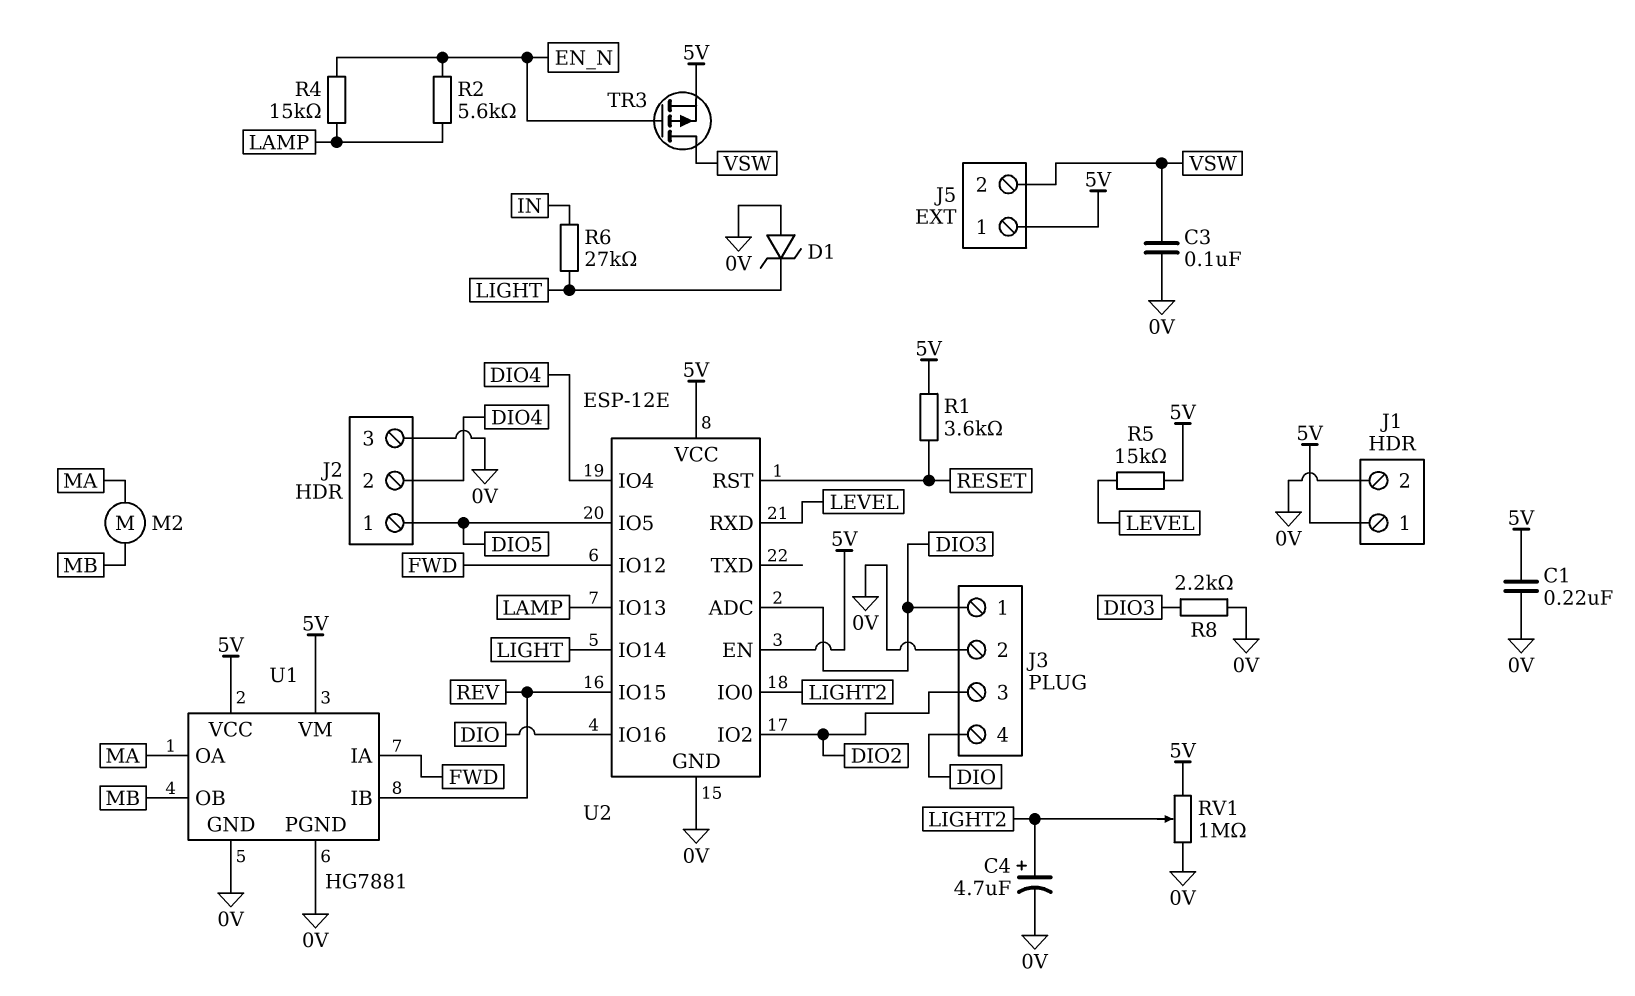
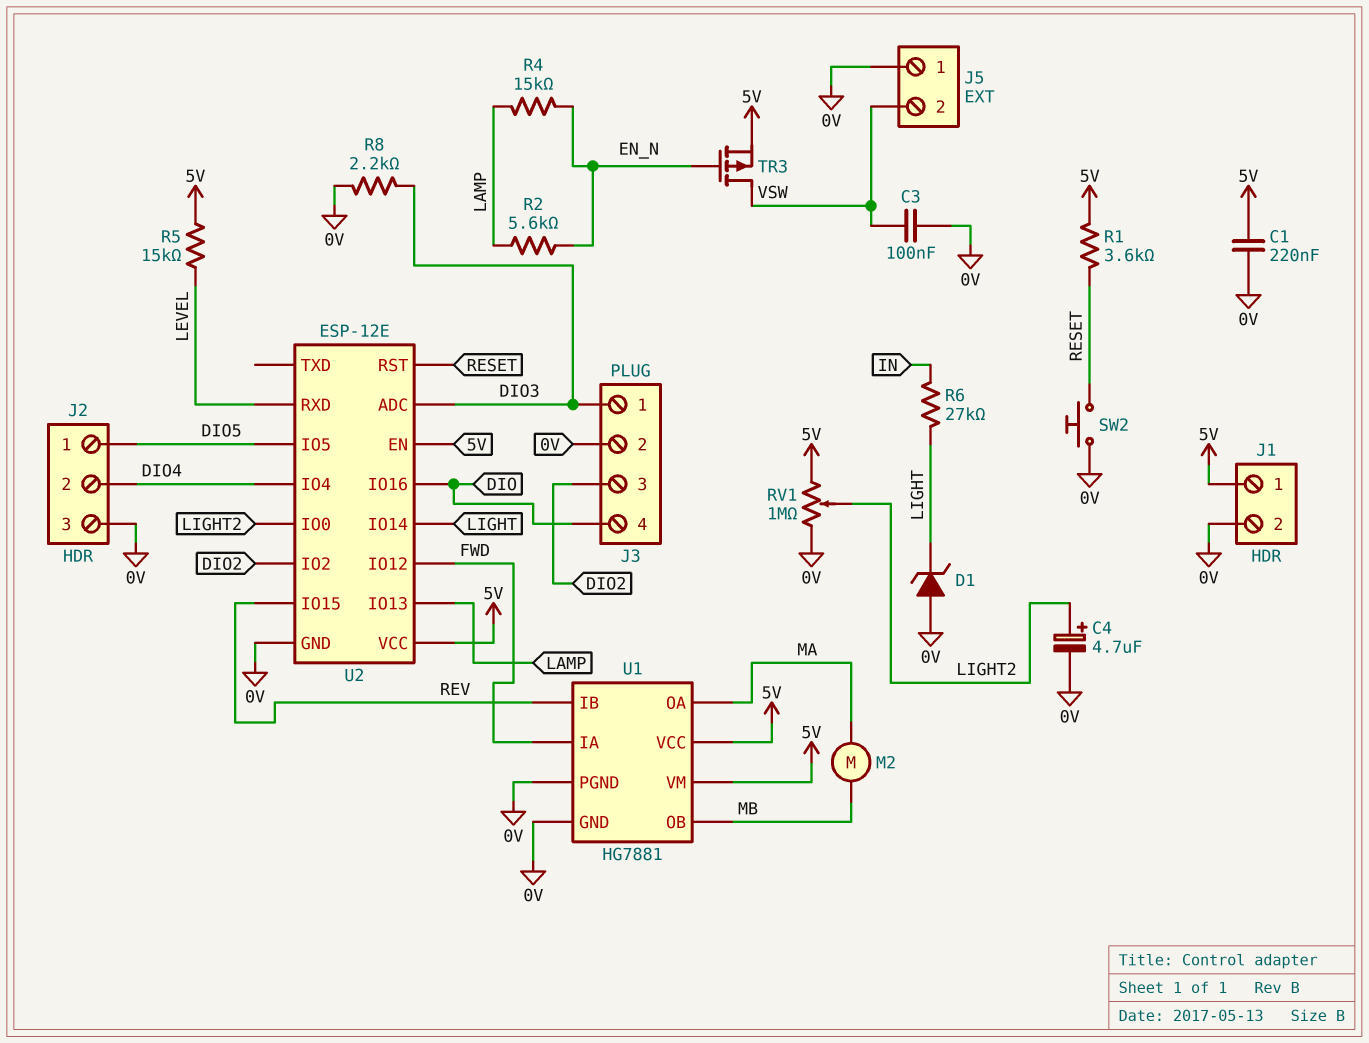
J5 pin 1: 5V -> 0V
SW2: none -> button (0V, RESET)

